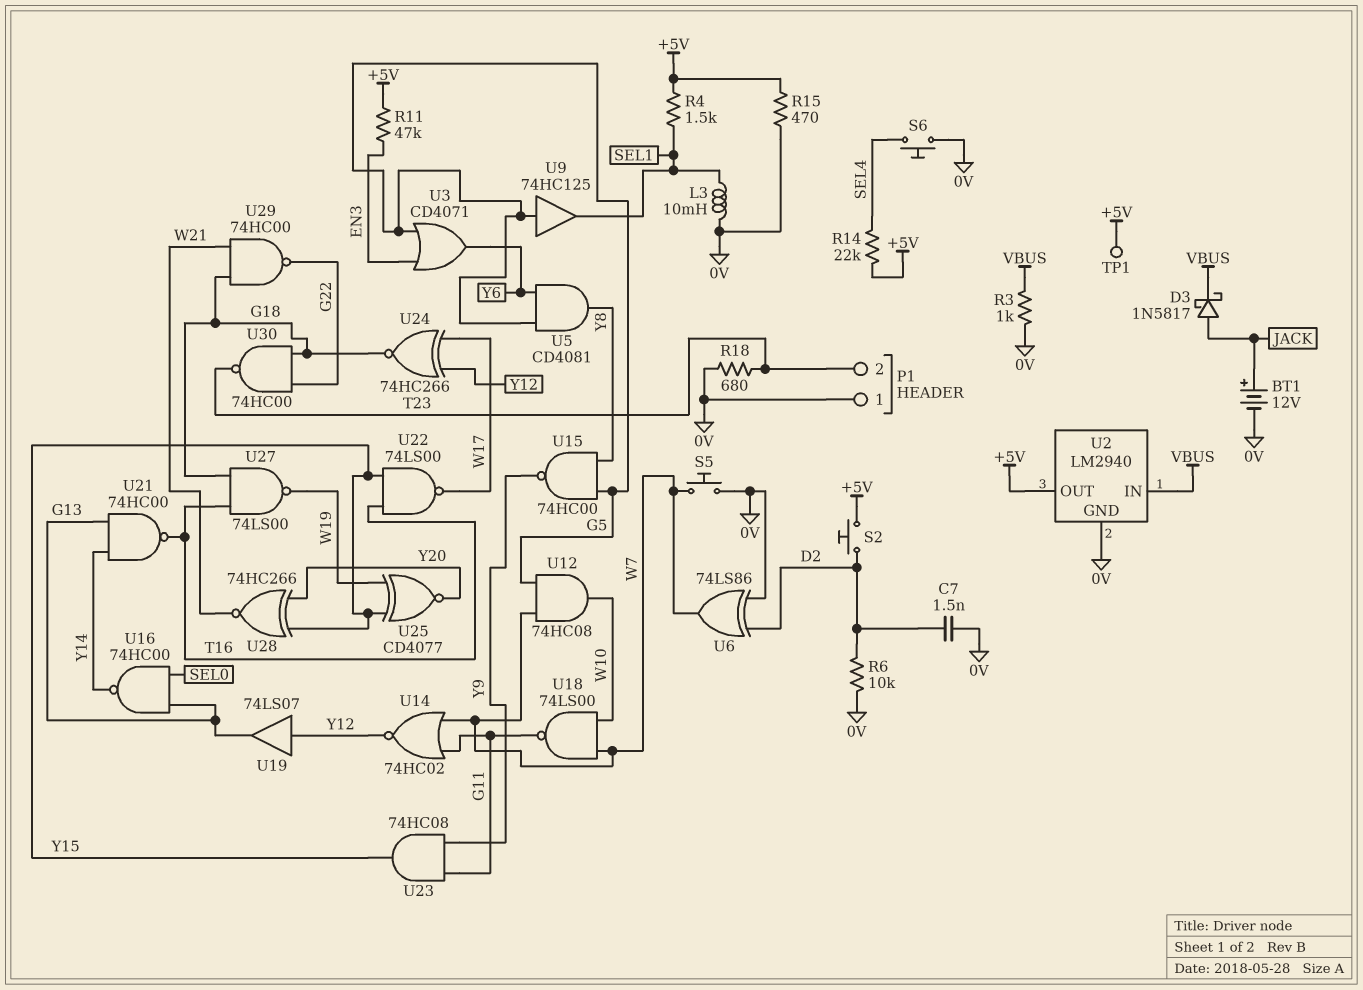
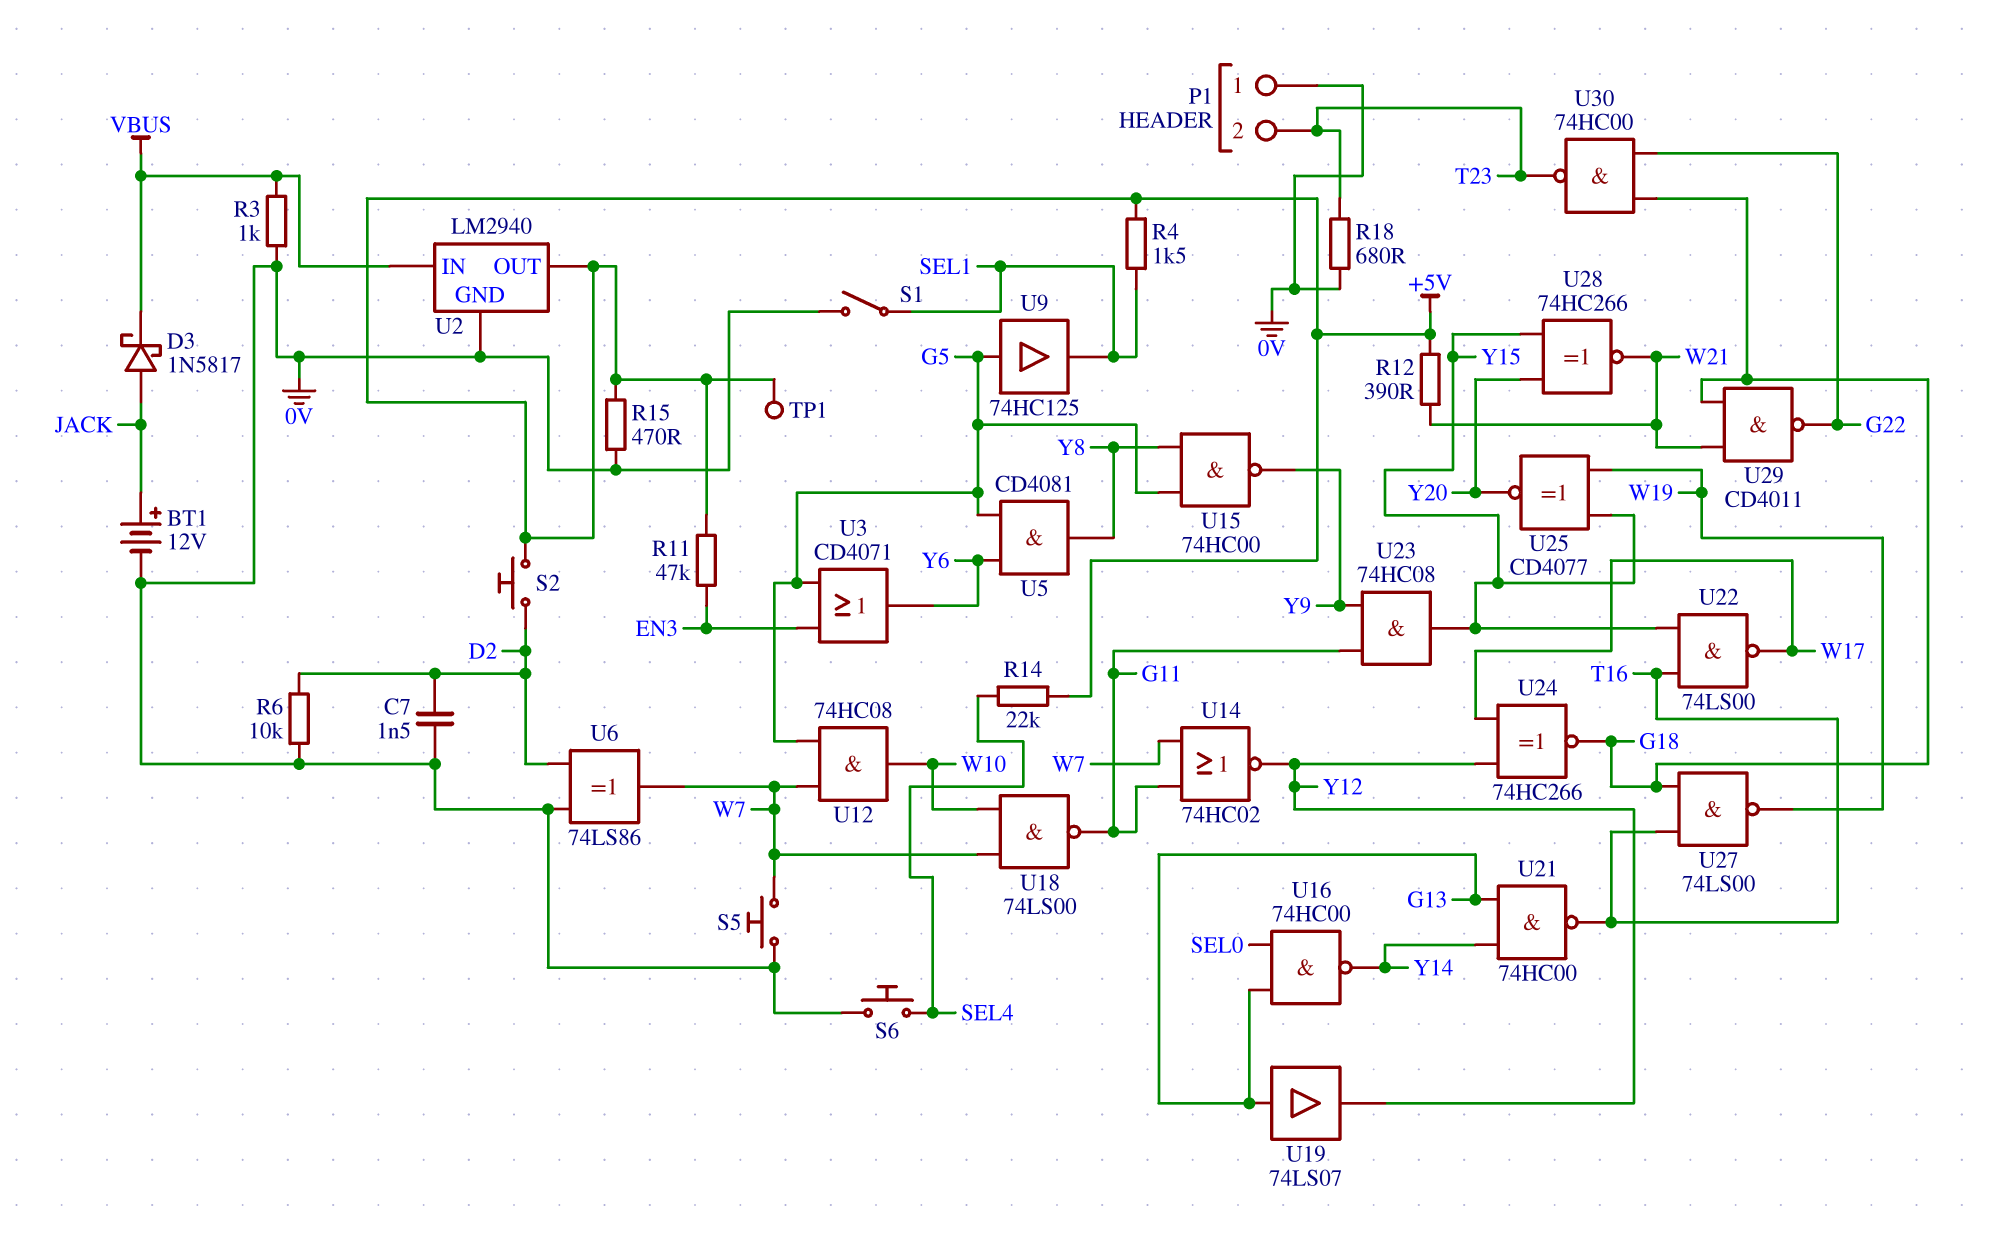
L3: 10mH (0V, SEL1) -> none
R12: none -> 390 (+5V, W21)
S1: none -> switch (0V, SEL1)
U19: buffer 74LS07 (in Y12, out G13) -> buffer 74LS07 (in G13, out Y12)
U29: NAND 74HC00 (in G18, in W21, out G22) -> NAND CD4011 (in G18, in W21, out G22)

